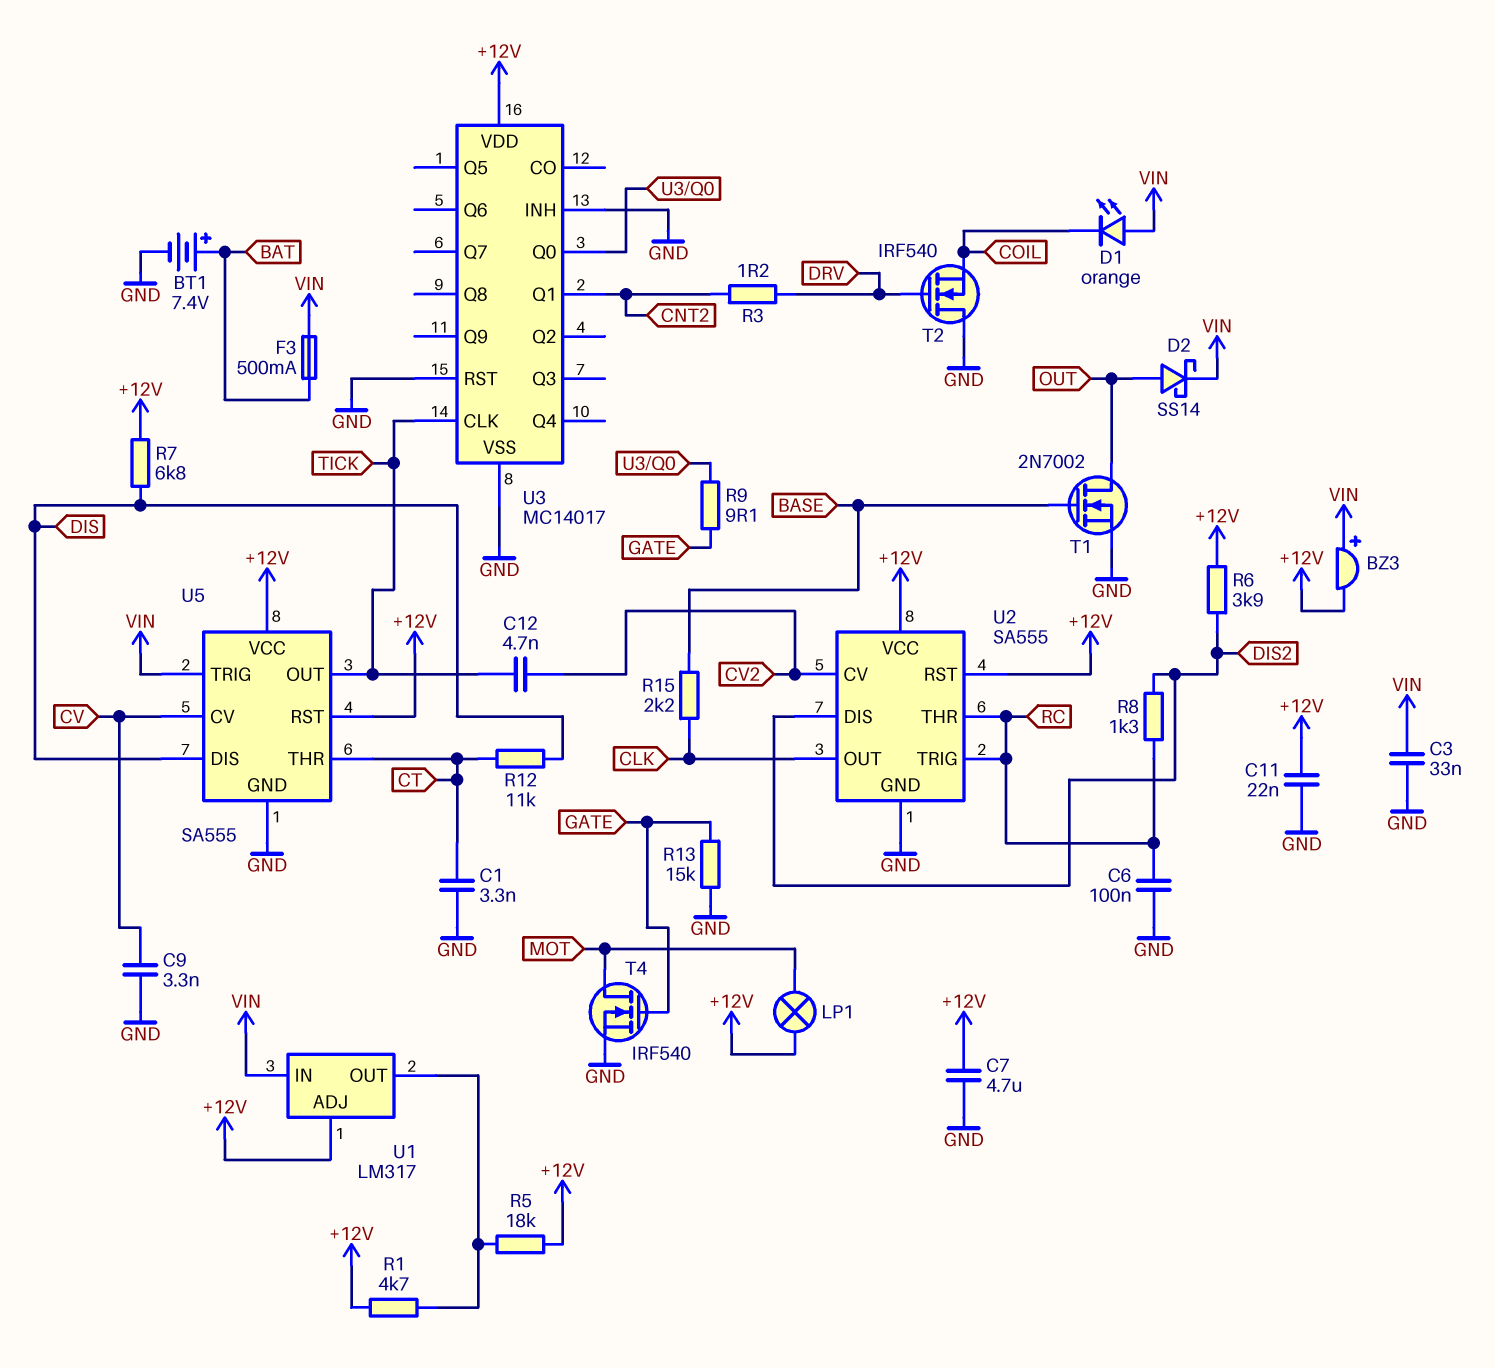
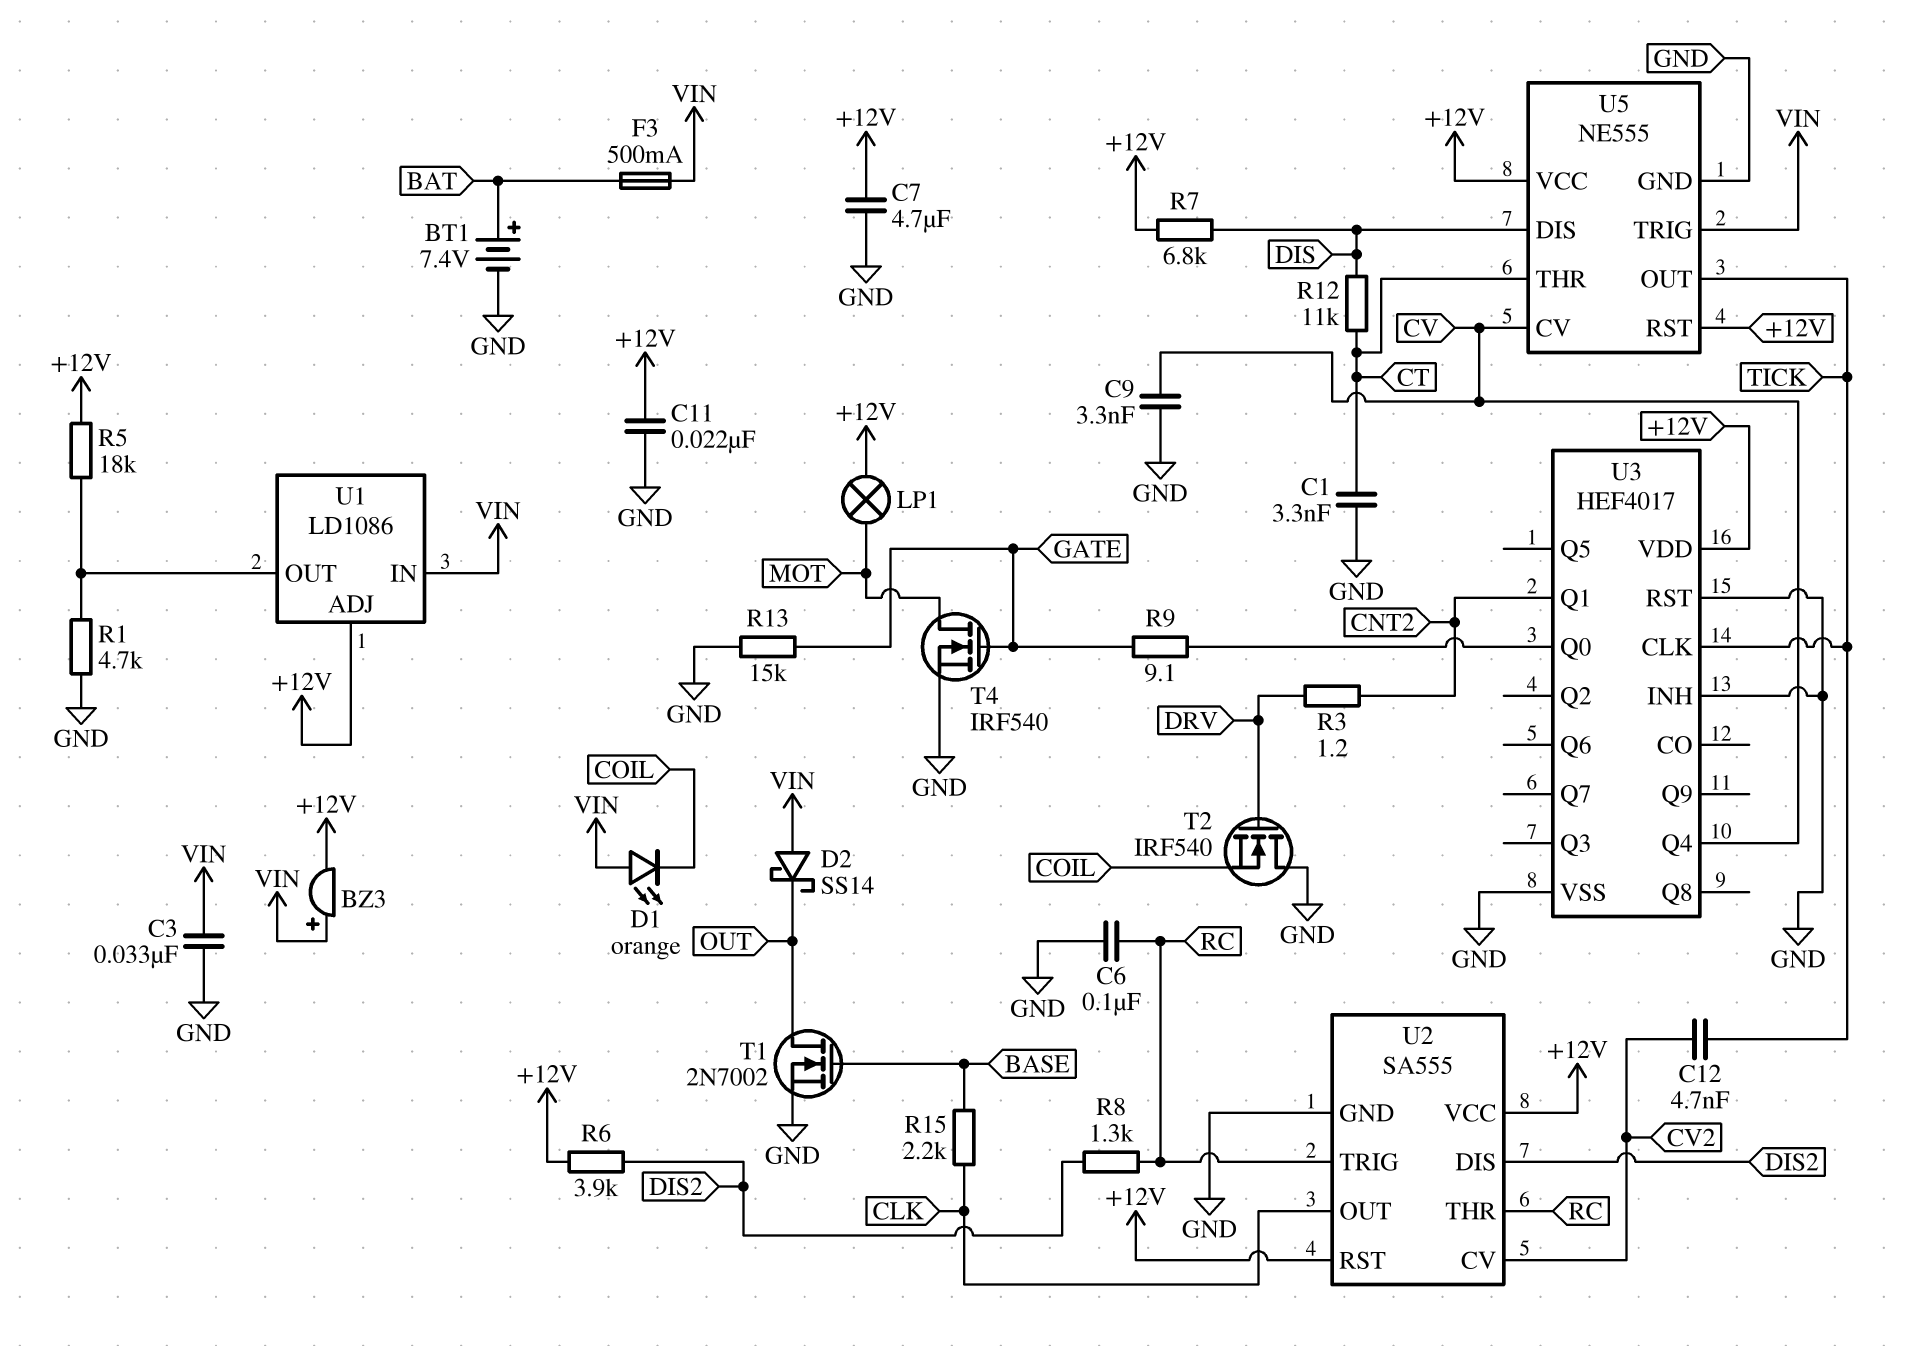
D2: schottky SS14 (A OUT, K VIN) -> schottky SS14 (A VIN, K OUT)
R1: 4.7k (+12V, U1/OUT) -> 4.7k (GND, U1/OUT)
U1: LM317 -> LD1086
U3: MC14017 -> HEF4017
U3 pin Q4: none -> CV
U5: SA555 -> NE555

